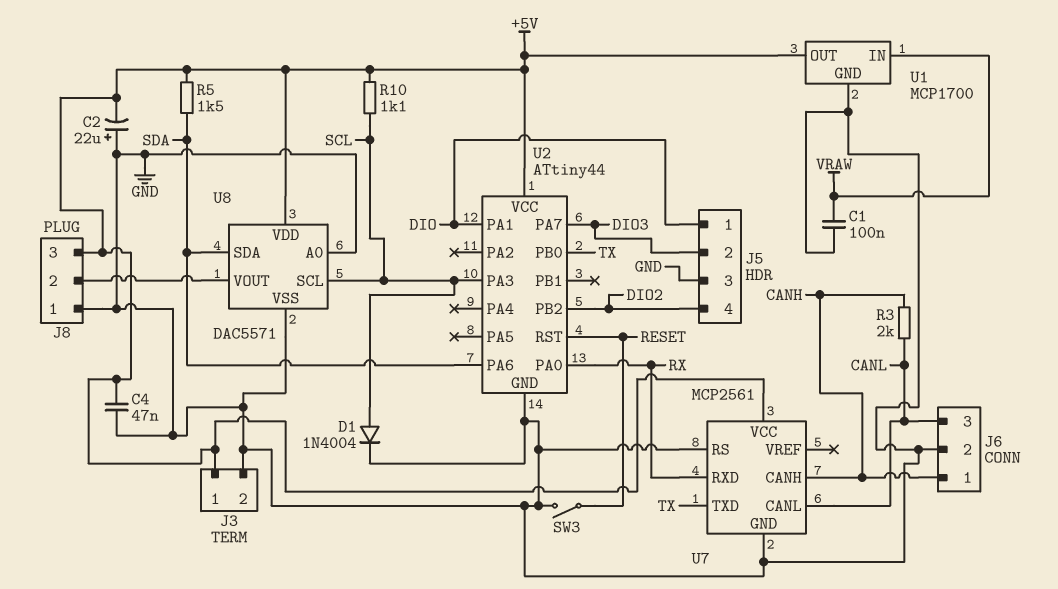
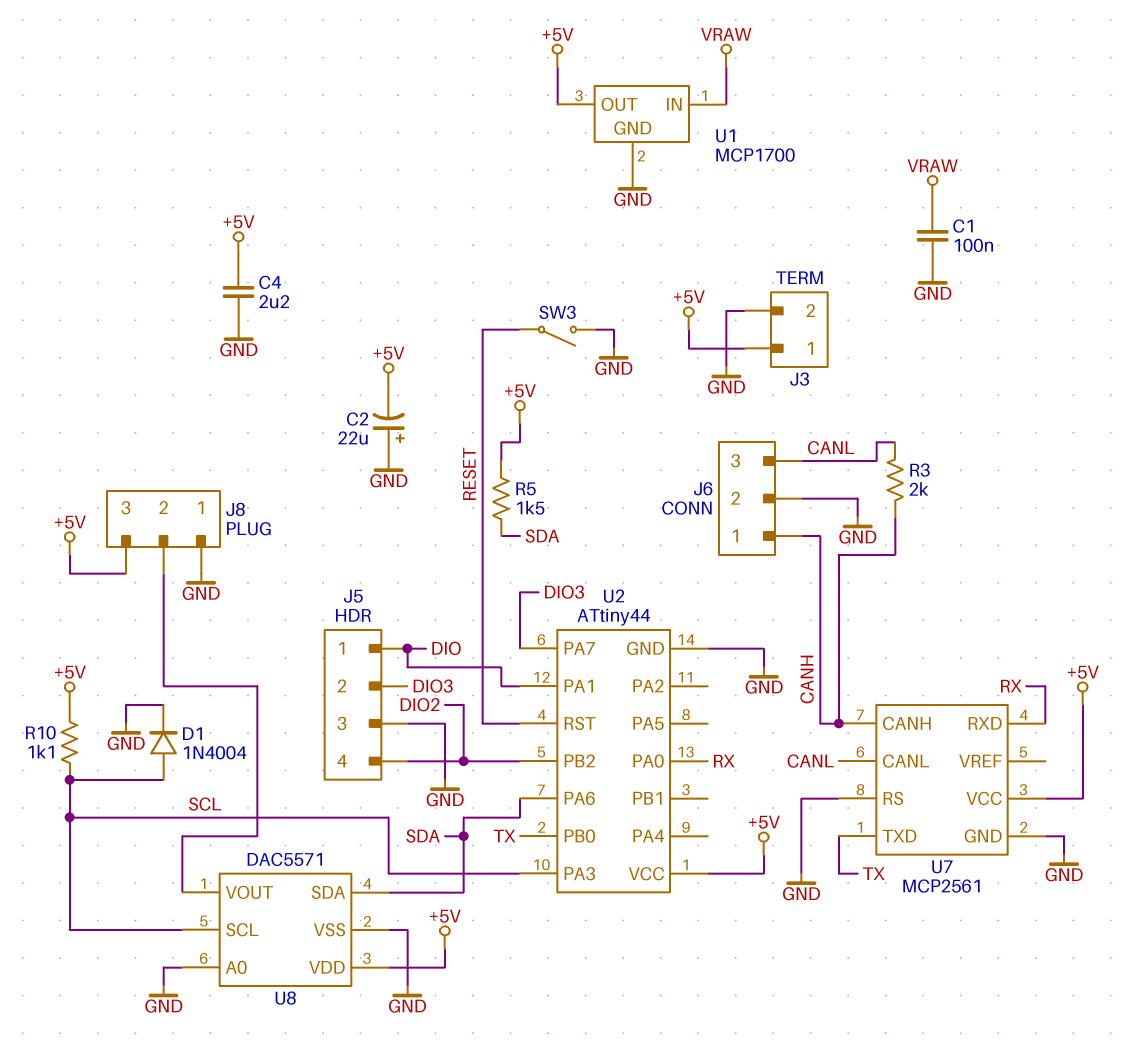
C4: 47nF (+5V, GND) -> 2.2uF (+5V, GND)

